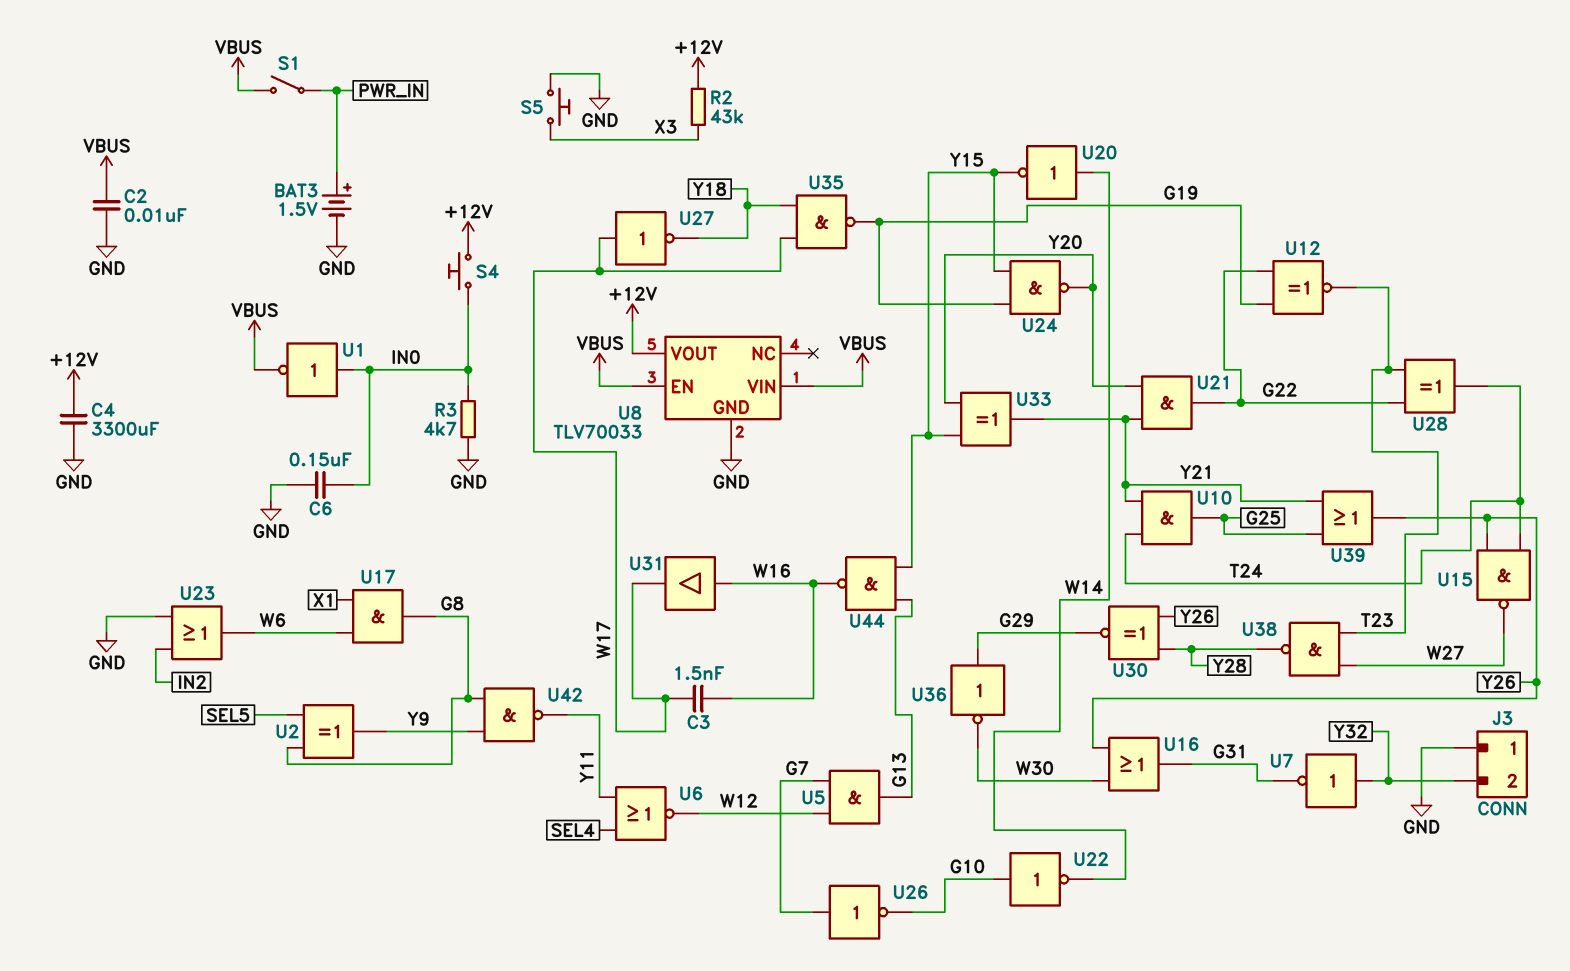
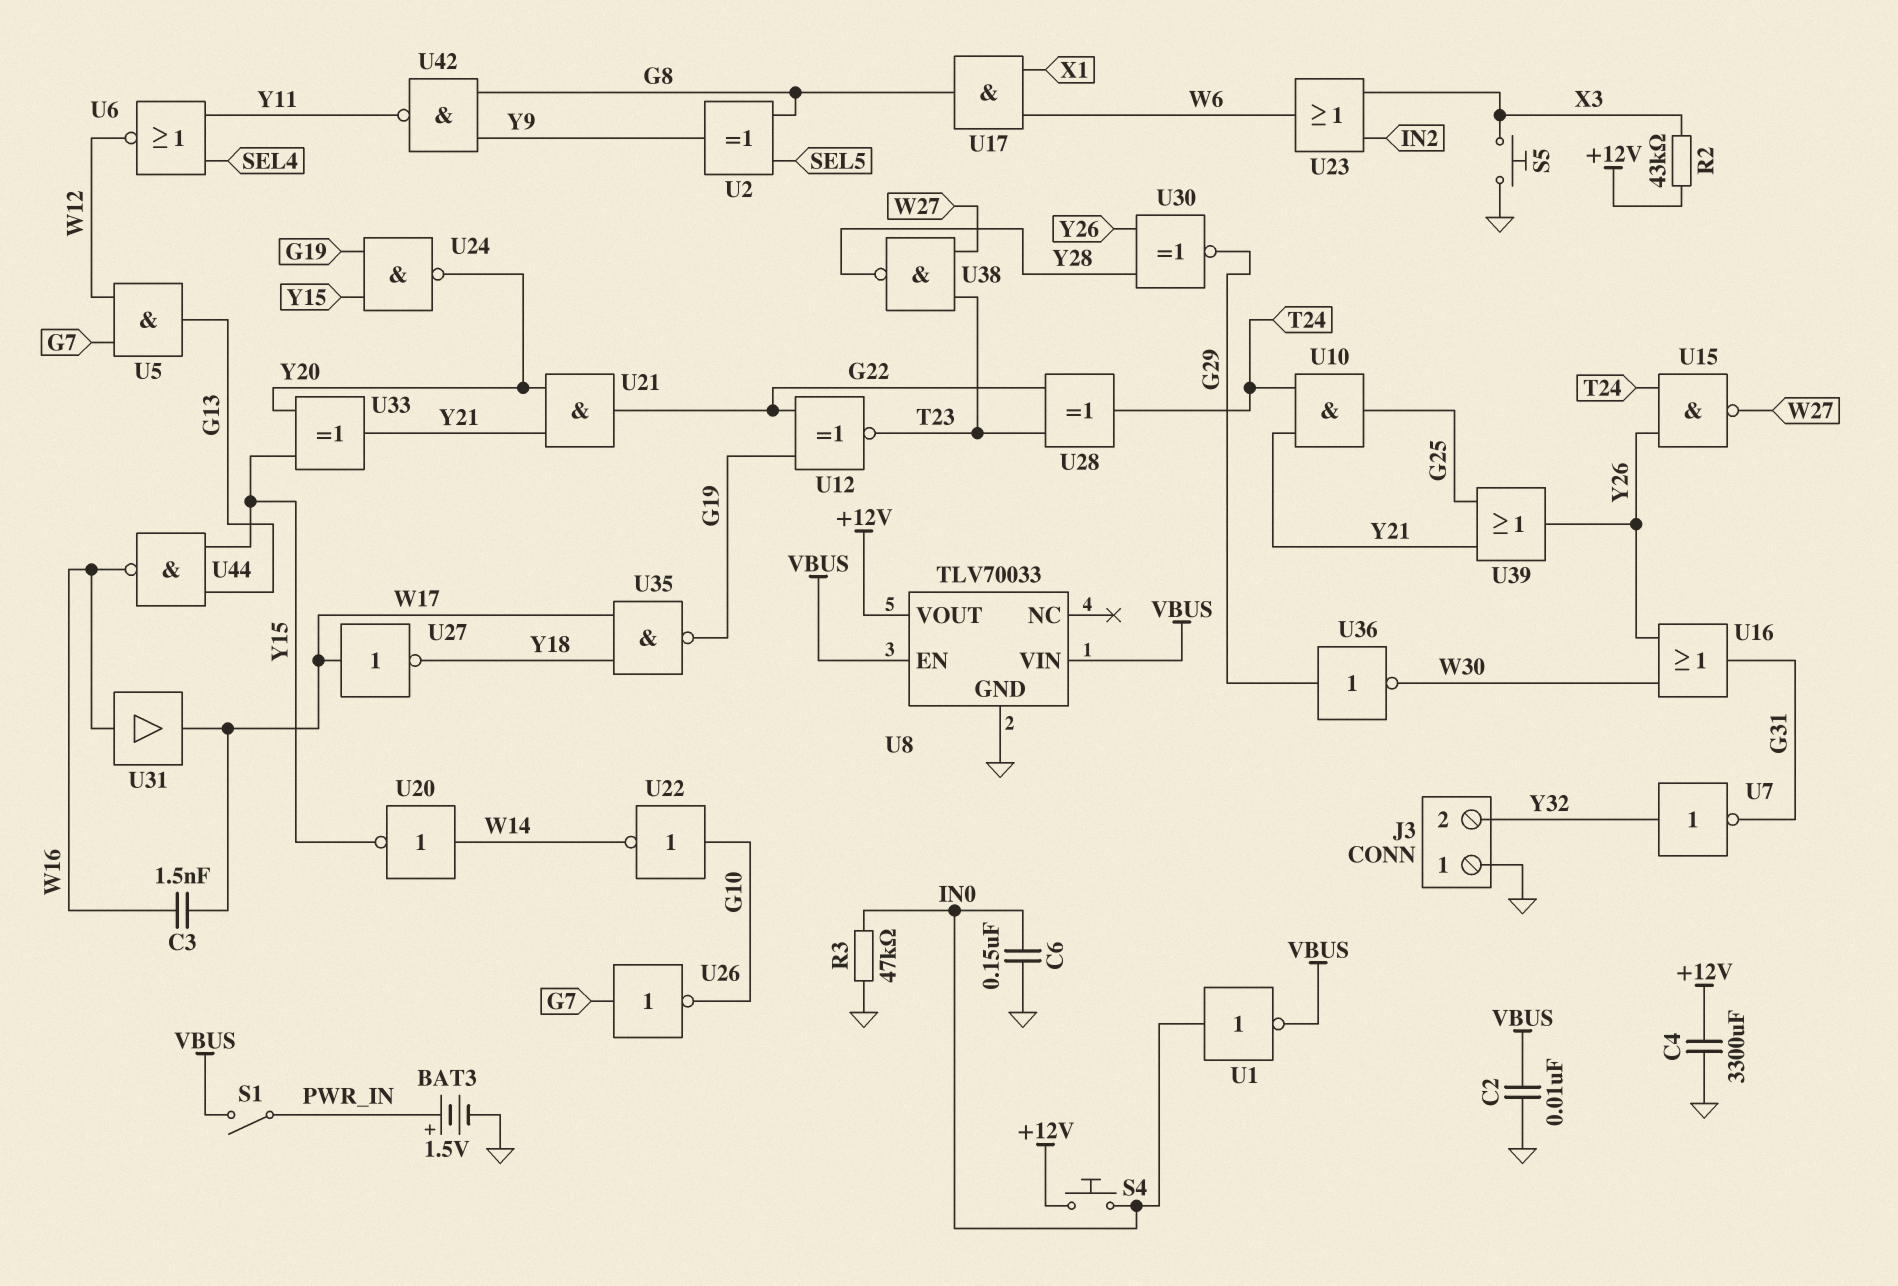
R3: 4.7k (GND, IN0) -> 47k (GND, IN0)
U23: OR (in GND, in IN2, out W6) -> OR (in IN2, in X3, out W6)

